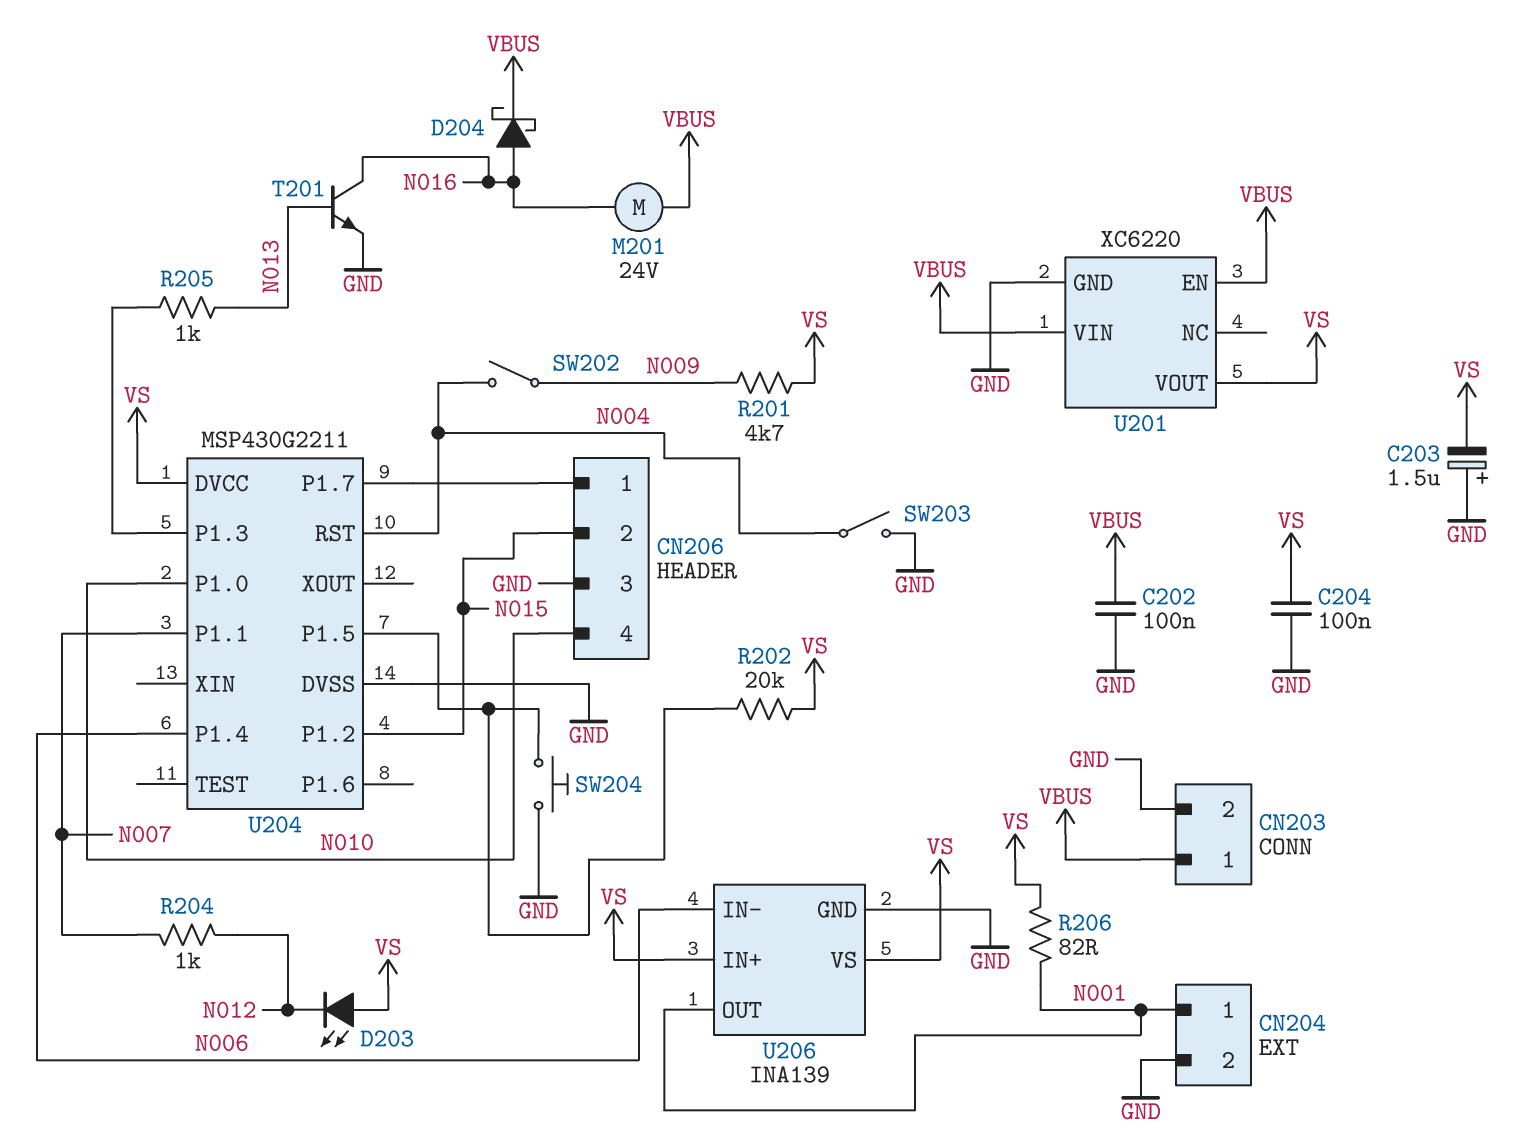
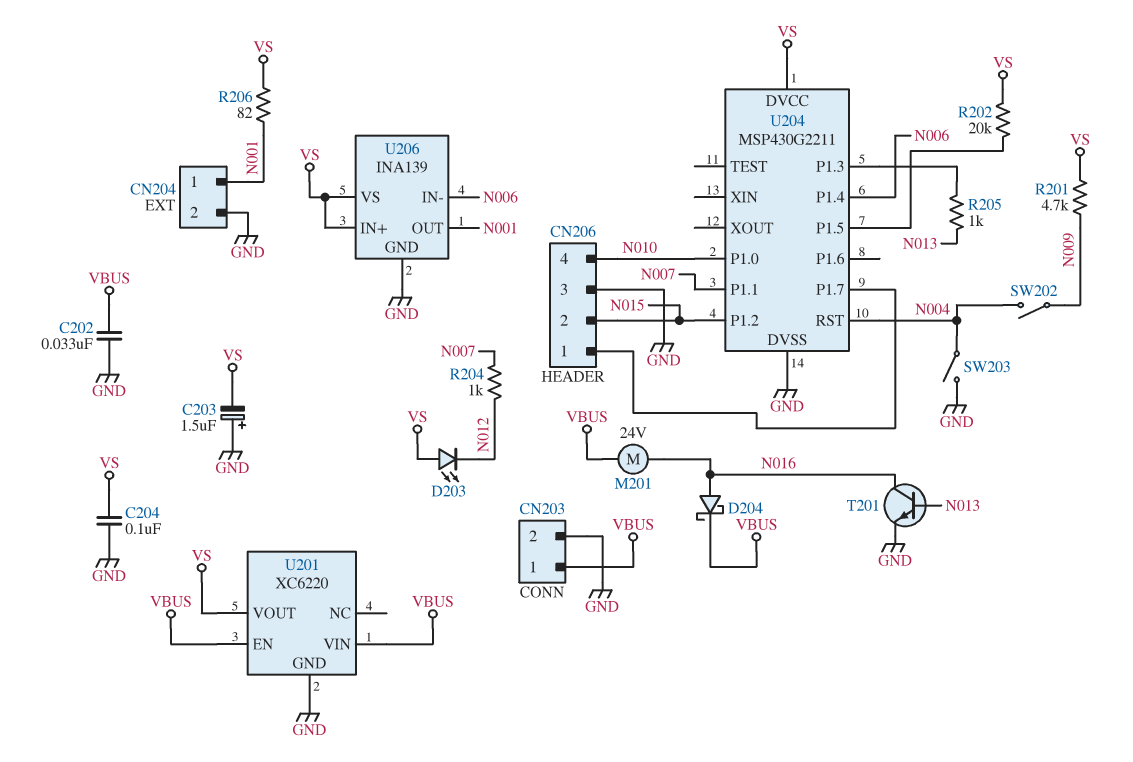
C202: 100nF (GND, VBUS) -> 33nF (GND, VBUS)
SW204: button (GND, U204/P1.5) -> none

